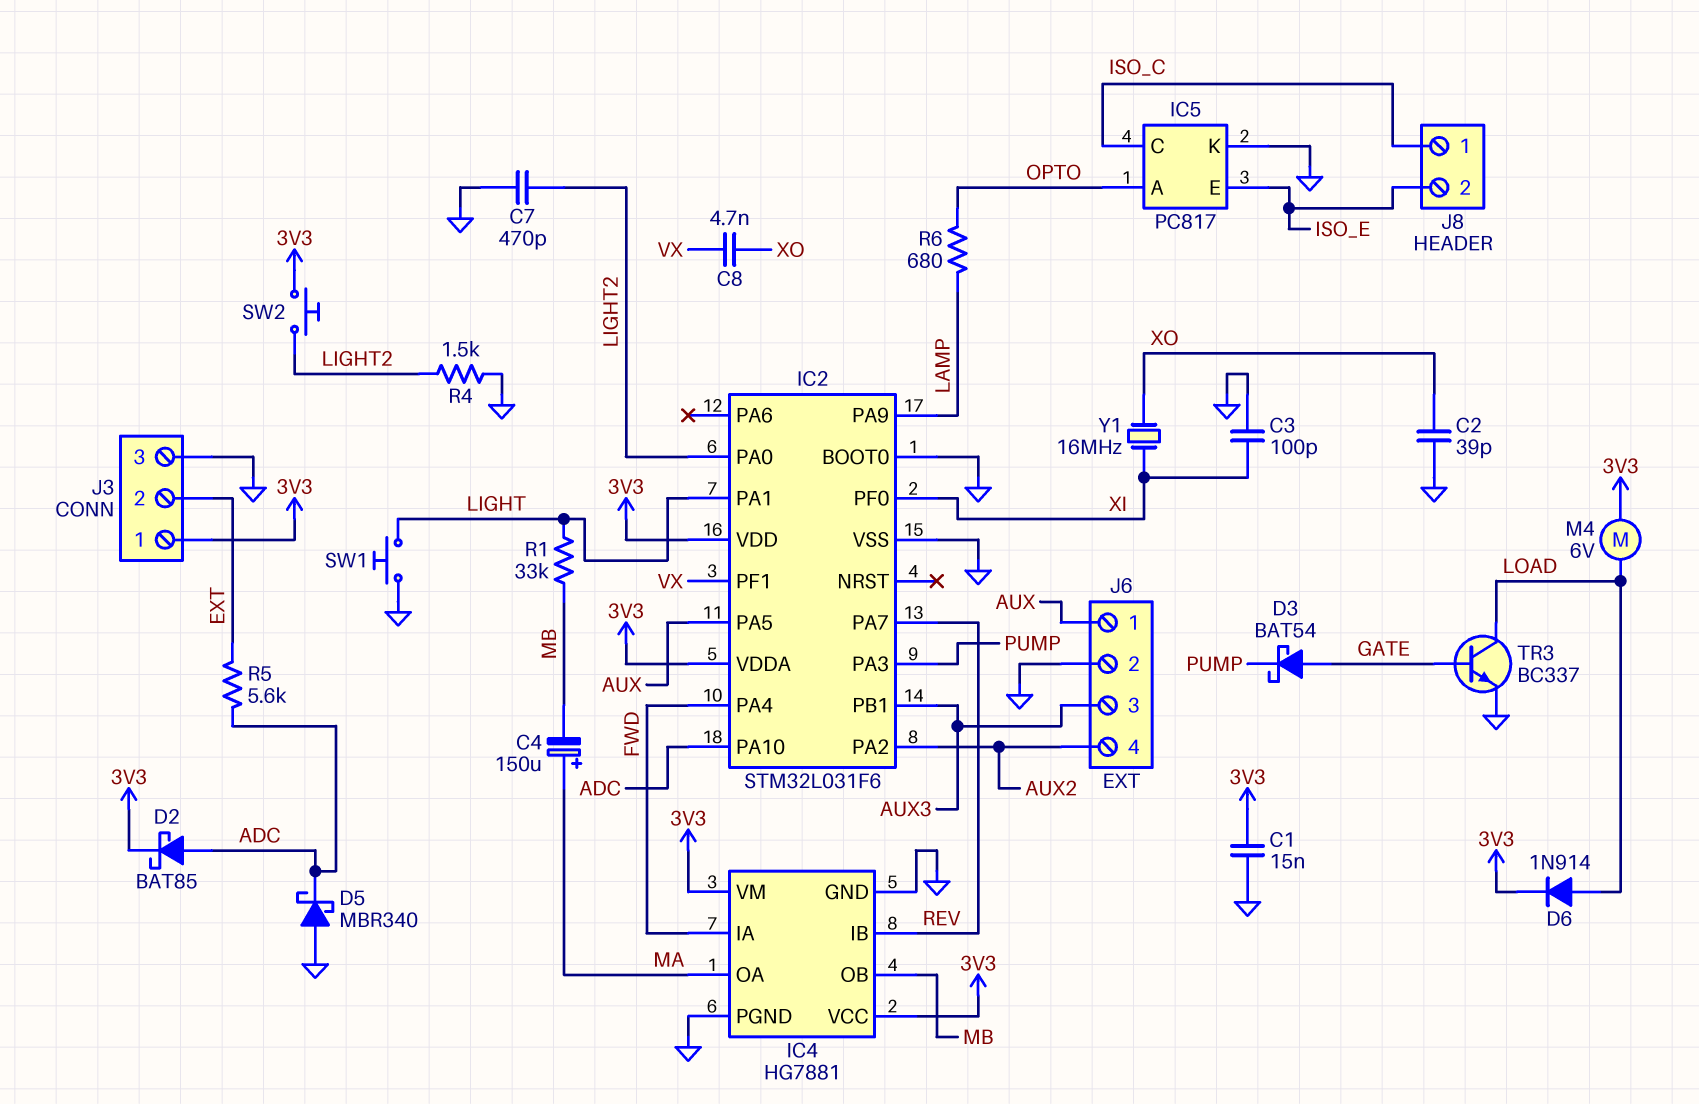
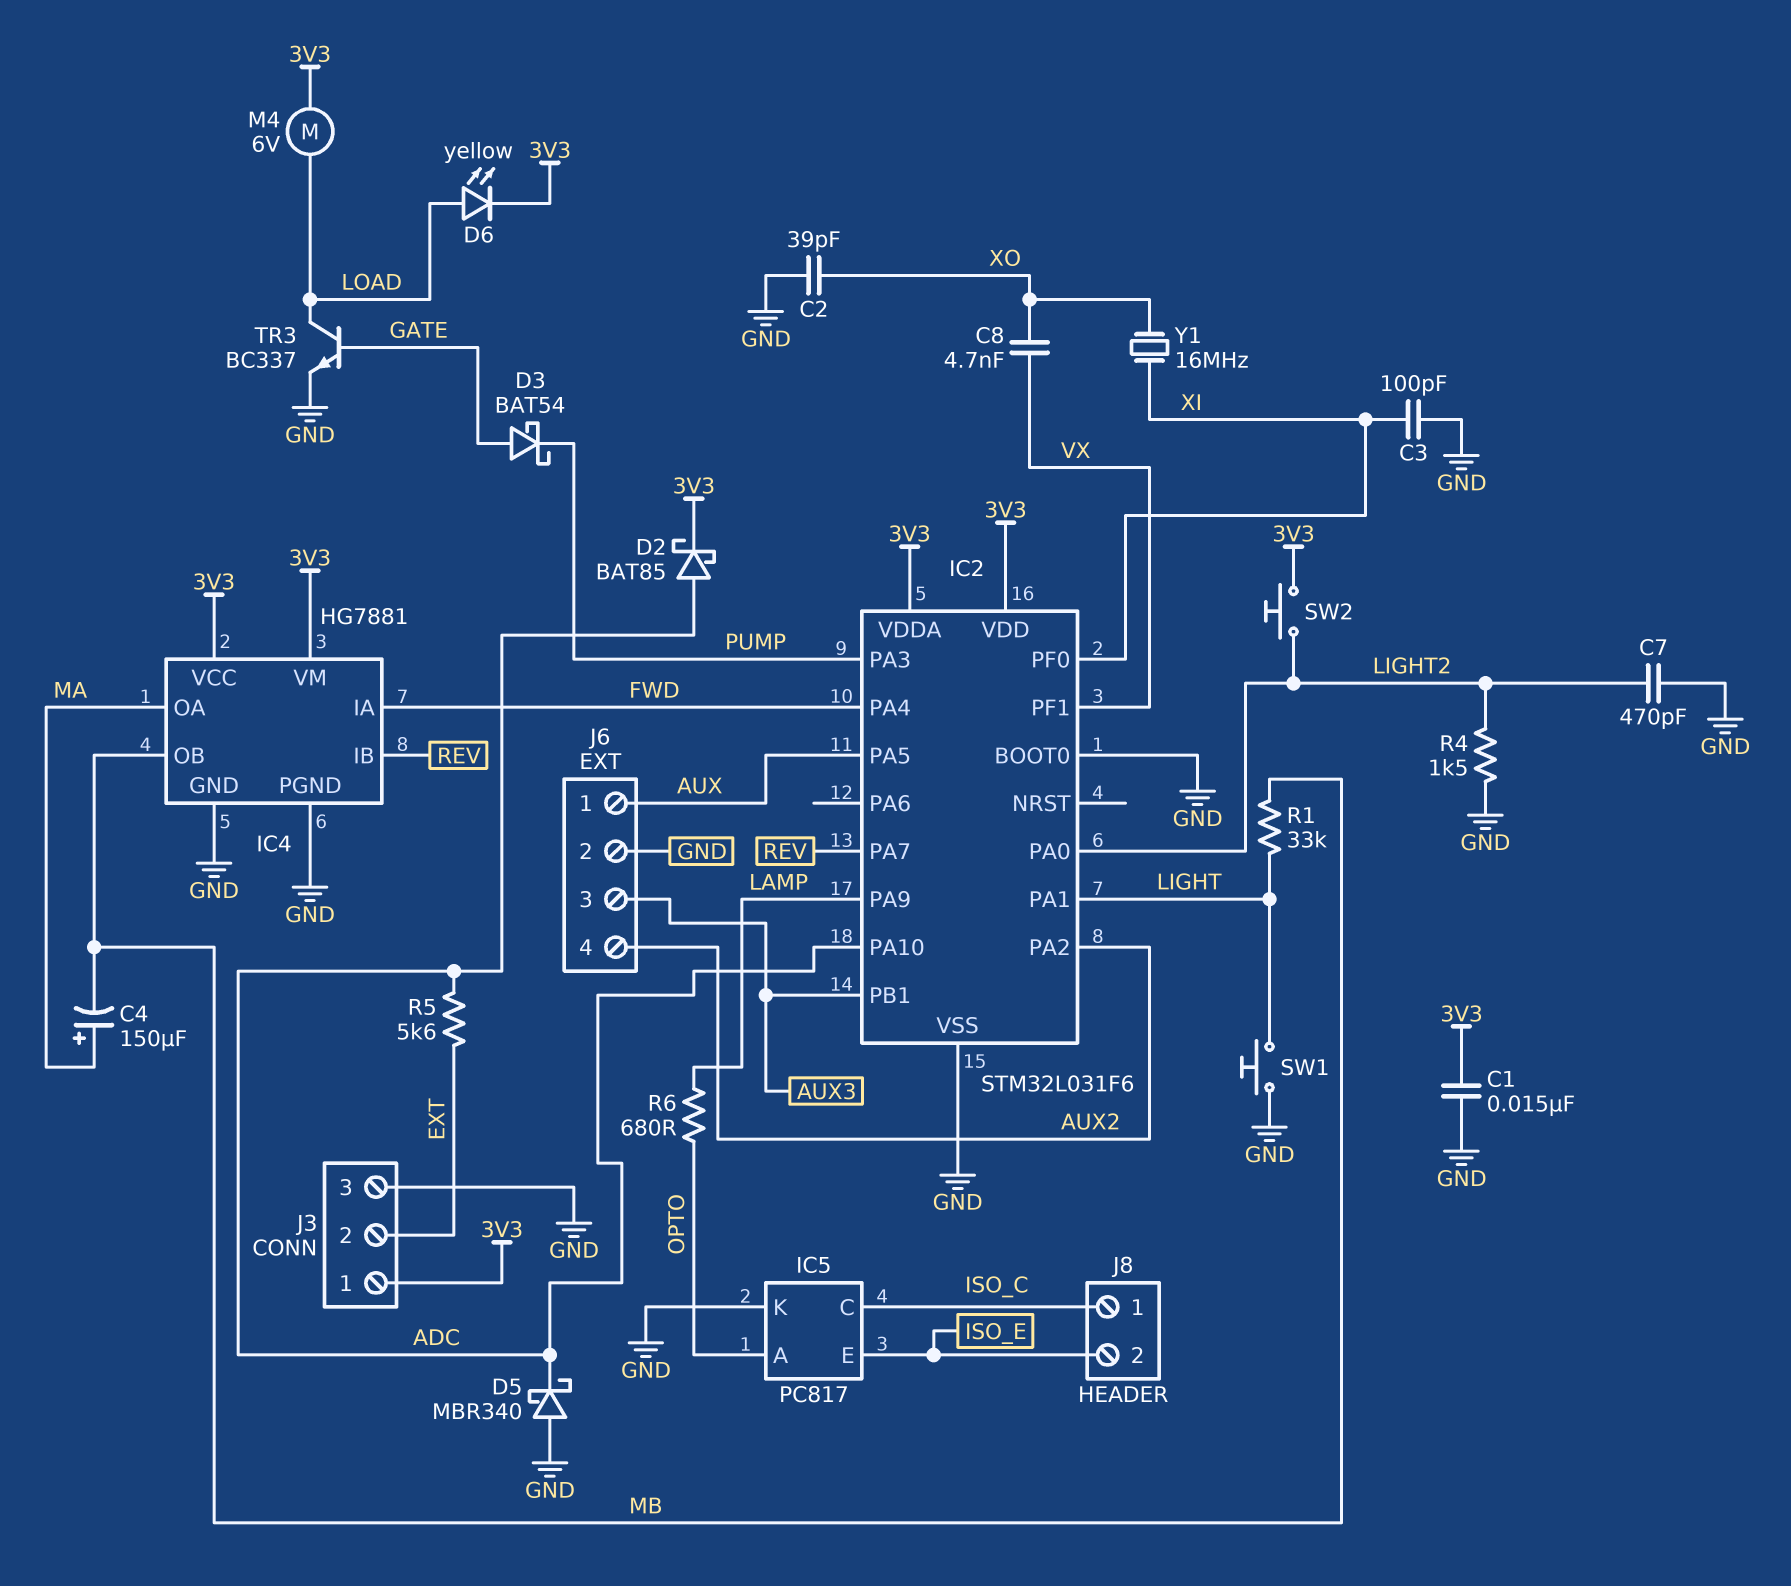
D6: diode 1N914 (A LOAD, K 3V3) -> LED yellow (A LOAD, K 3V3)

